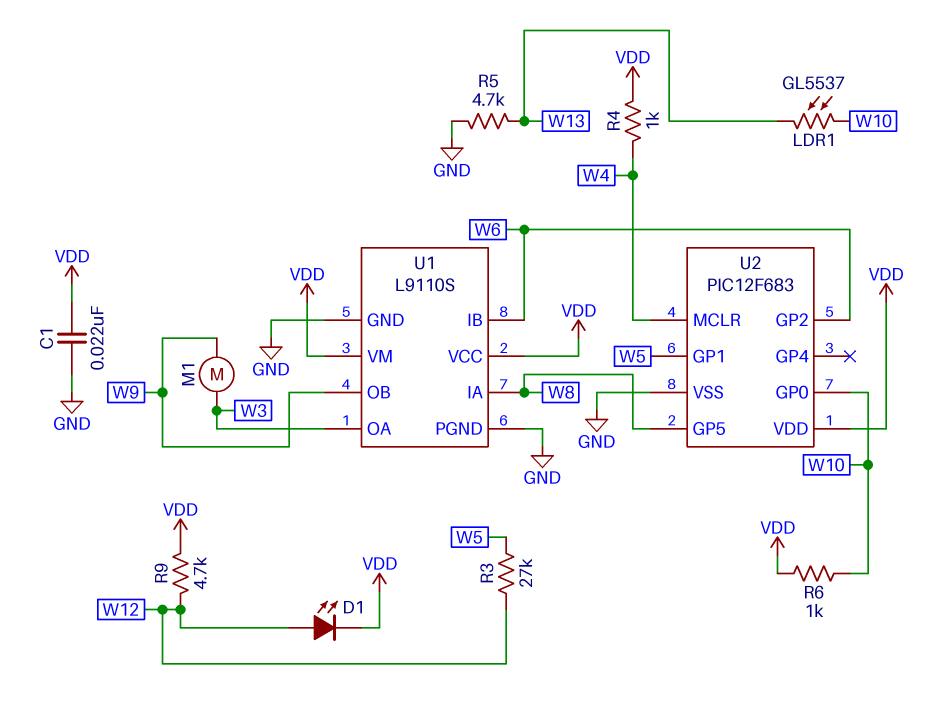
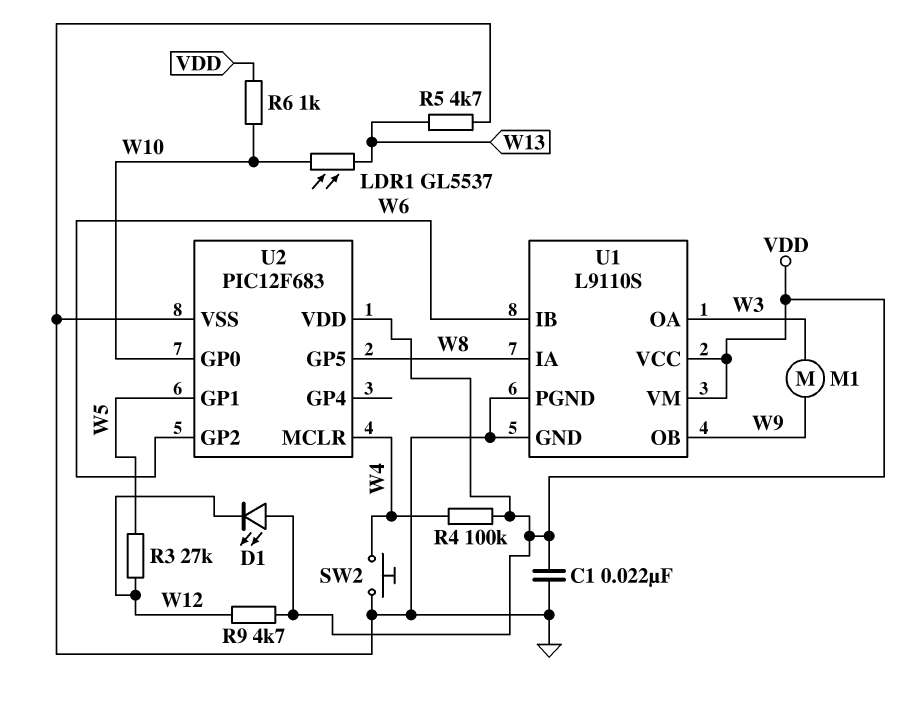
D1: LED (A W12, K VDD) -> LED (A VDD, K W12)
R4: 1k (VDD, W4) -> 100k (VDD, W4)
SW2: none -> button (GND, W4)

